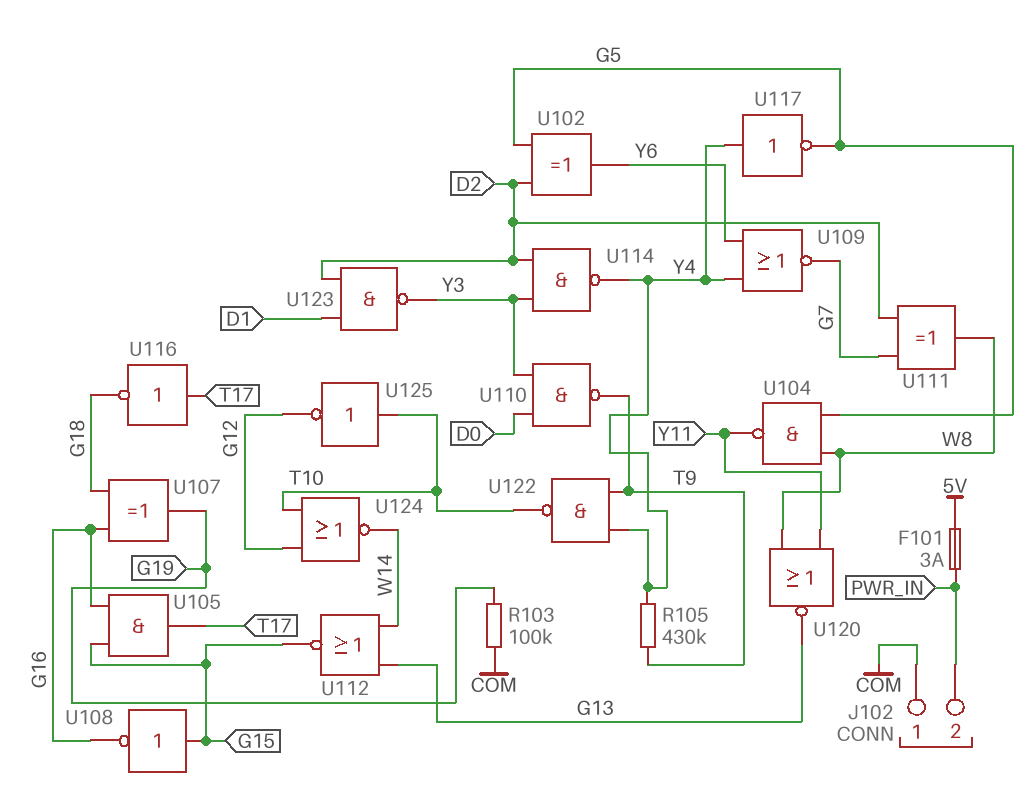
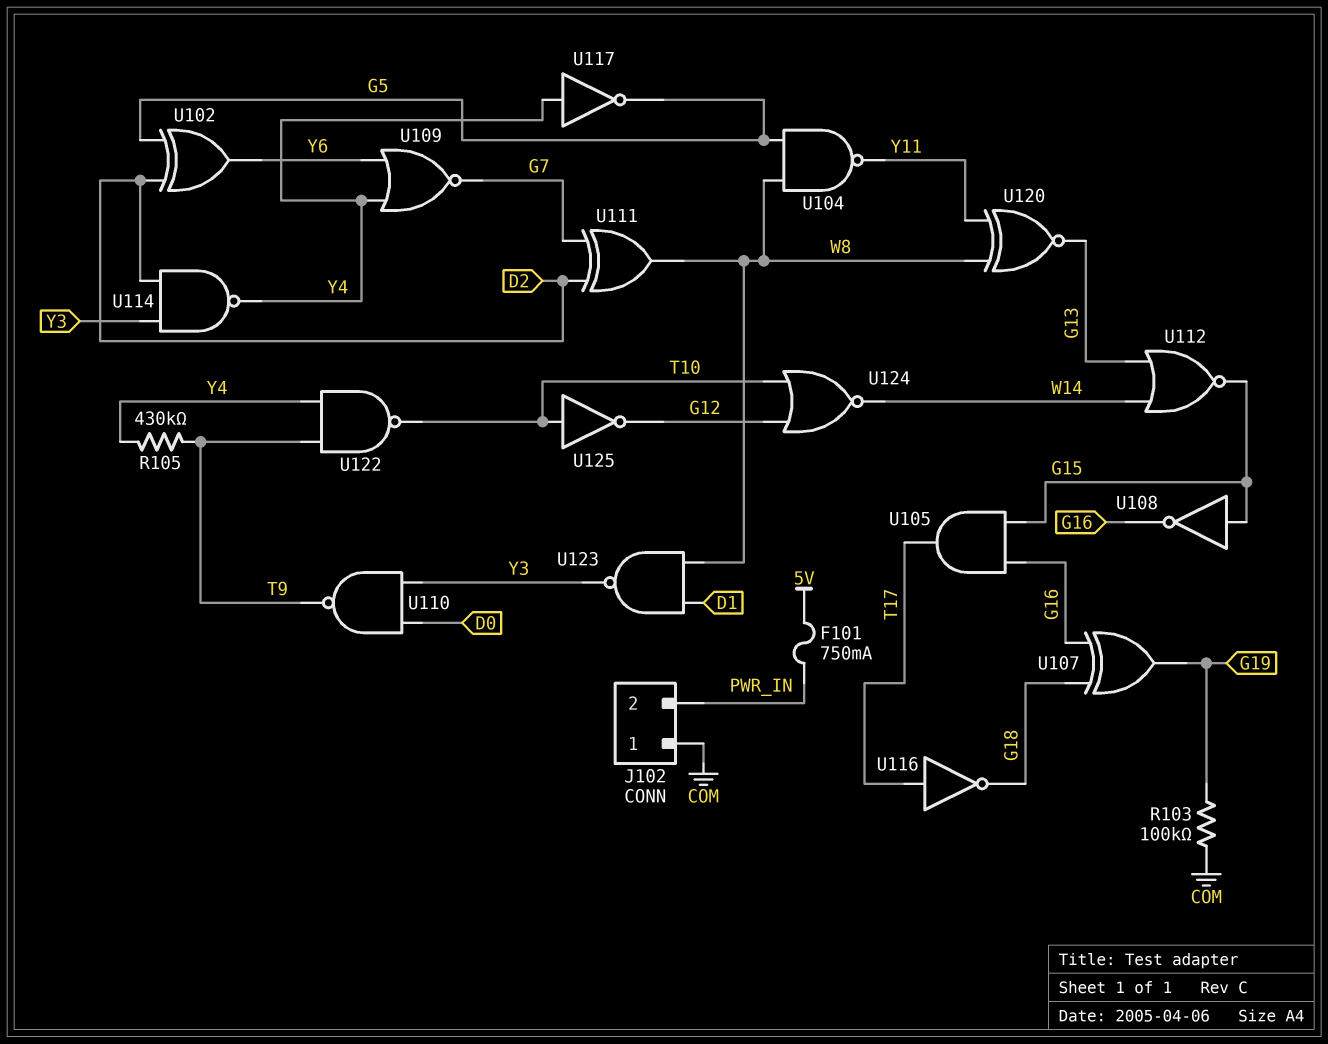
F101: 3A (5V, PWR_IN) -> 750mA (5V, PWR_IN)
U120: NOR (in W8, in Y11, out G13) -> XNOR (in W8, in Y11, out G13)
U123: NAND (in D1, in D2, out Y3) -> NAND (in D1, in W8, out Y3)

